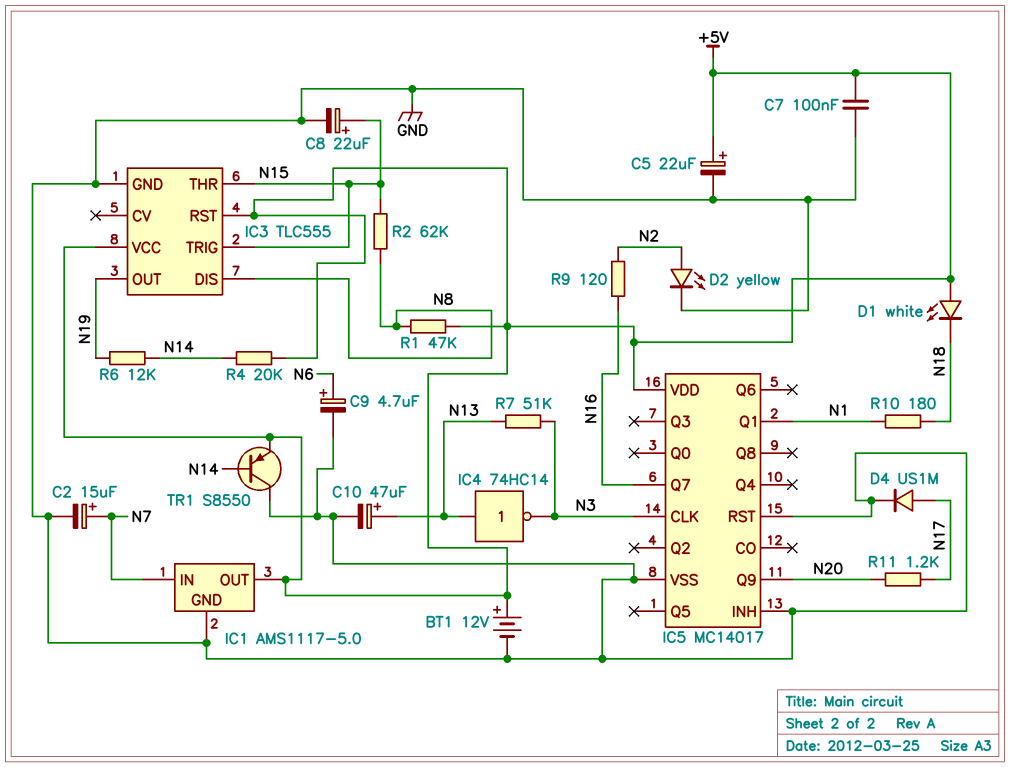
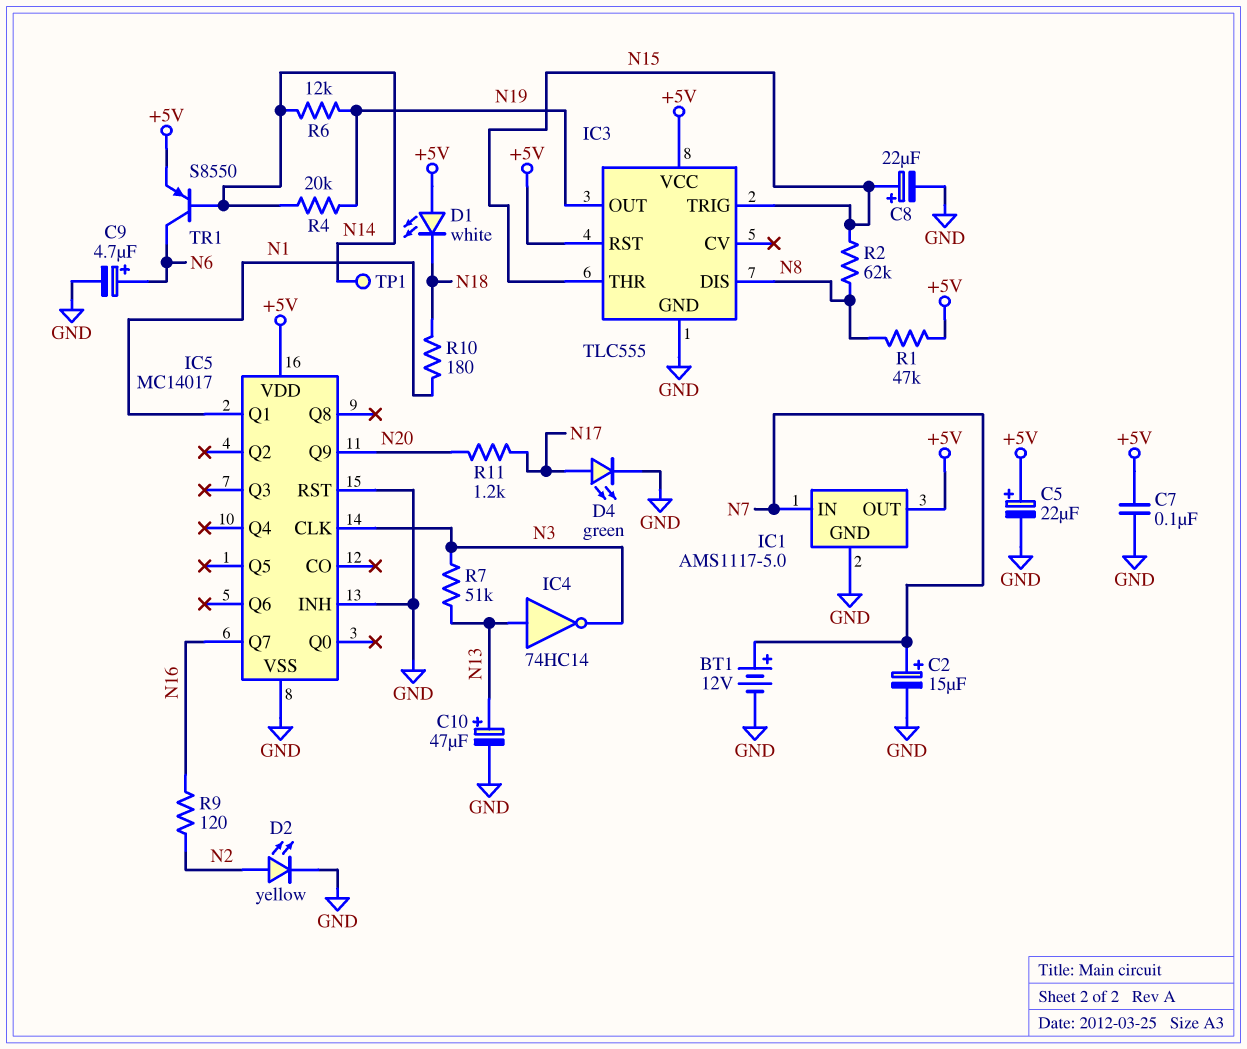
BT1: 12V (plus +5V, minus GND) -> 12V (plus N7, minus GND)
D4: diode US1M (A N17, K GND) -> LED green (A N17, K GND)
R4: 20k (+5V, N14) -> 20k (N14, N19)
TP1: none -> test point (N14)
TR1: PNP S8550 (B N14, C GND, E +5V) -> PNP S8550 (B N14, C N6, E +5V)

